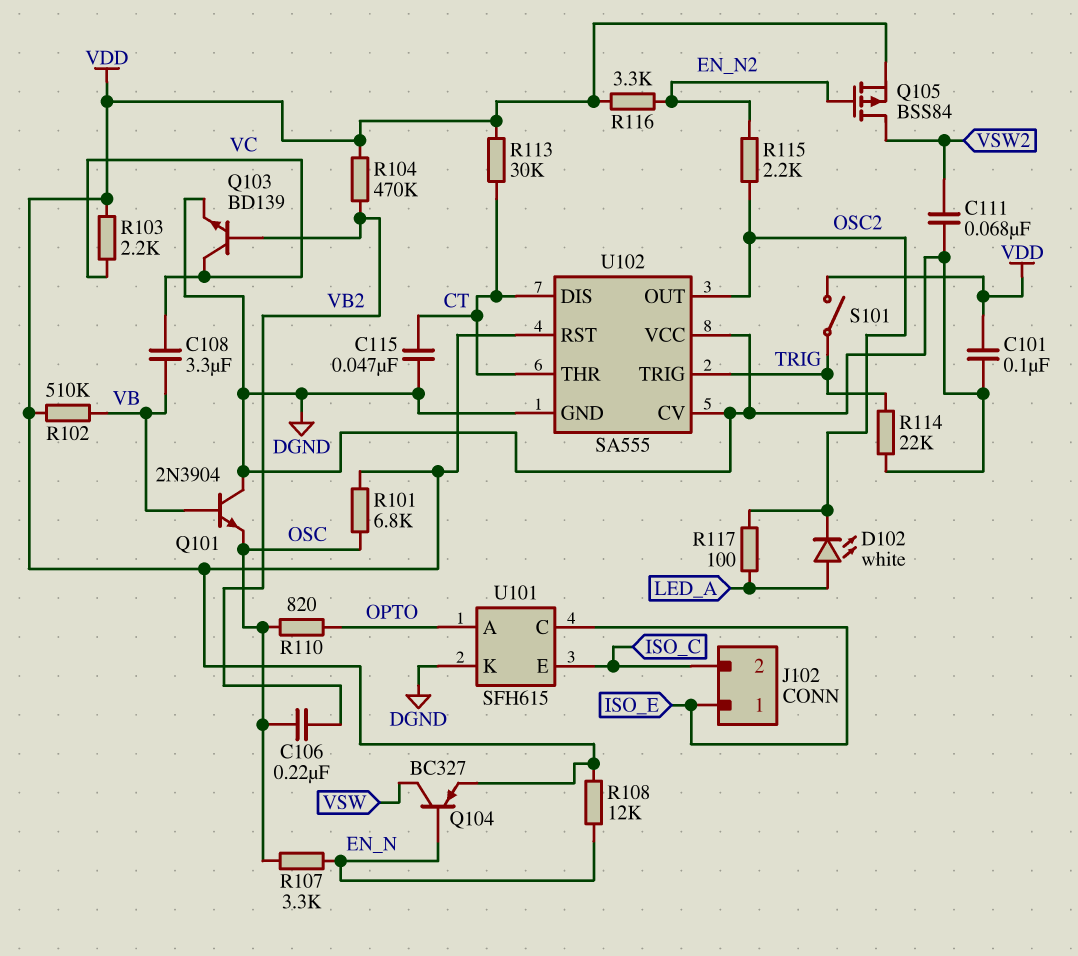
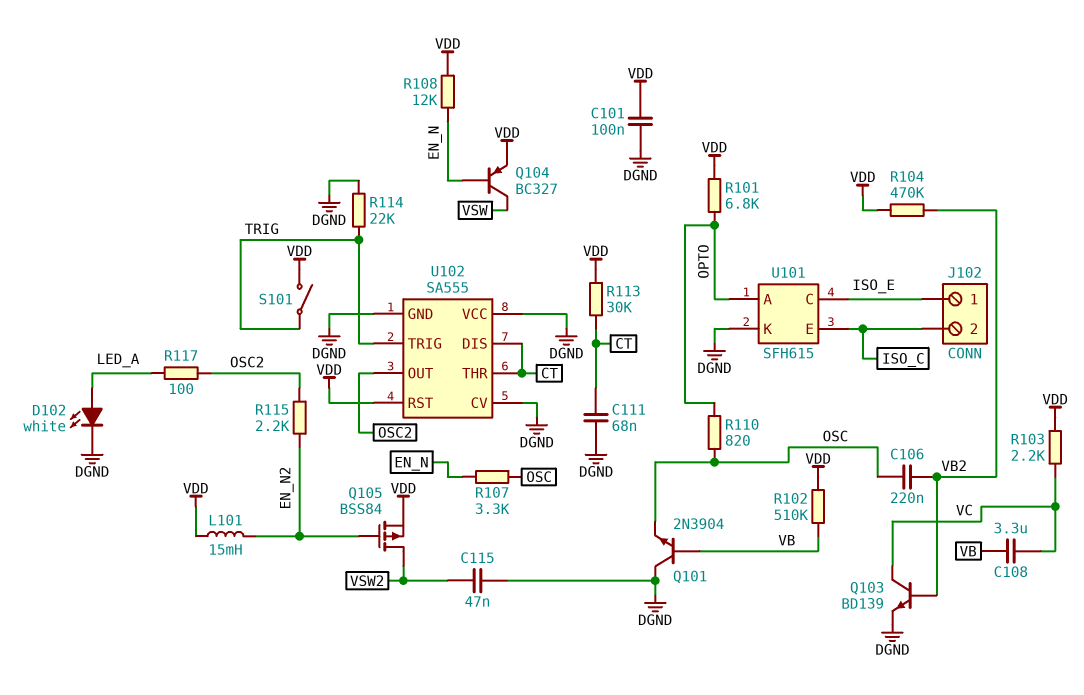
C111: 68nF (DGND, VSW2) -> 68nF (CT, DGND)
C115: 47nF (CT, DGND) -> 47nF (DGND, VSW2)
D102: LED white (A LED_A, K OSC2) -> LED white (A LED_A, K DGND)
L101: none -> 15mH (EN_N2, VDD)
R101: 6.8k (OSC, VDD) -> 6.8k (OPTO, VDD)
R116: 3.3k (EN_N2, VDD) -> none

